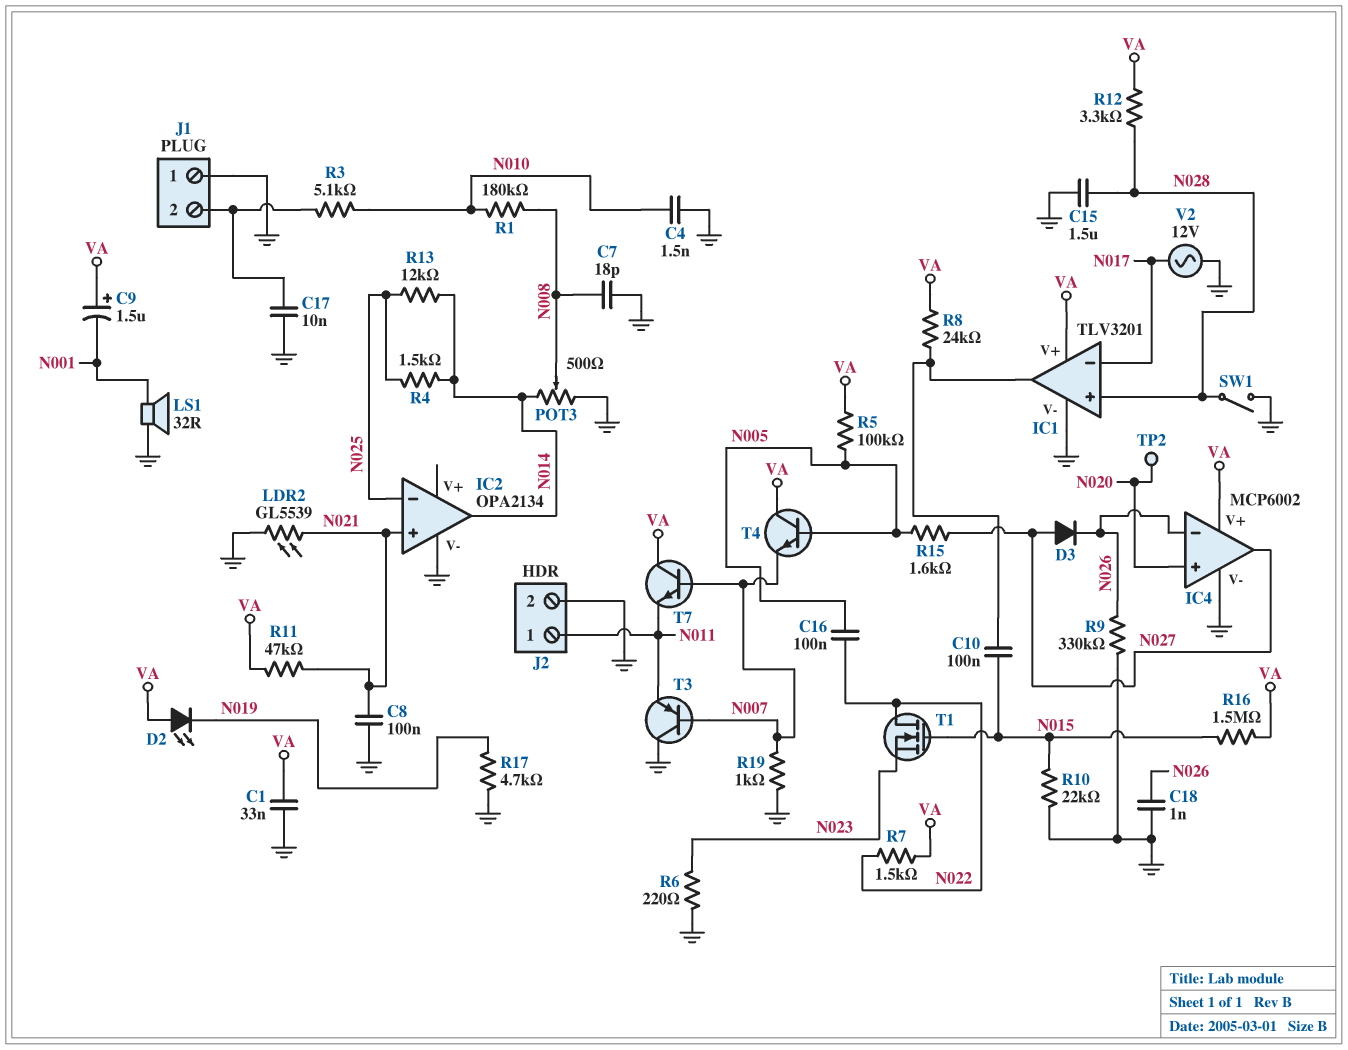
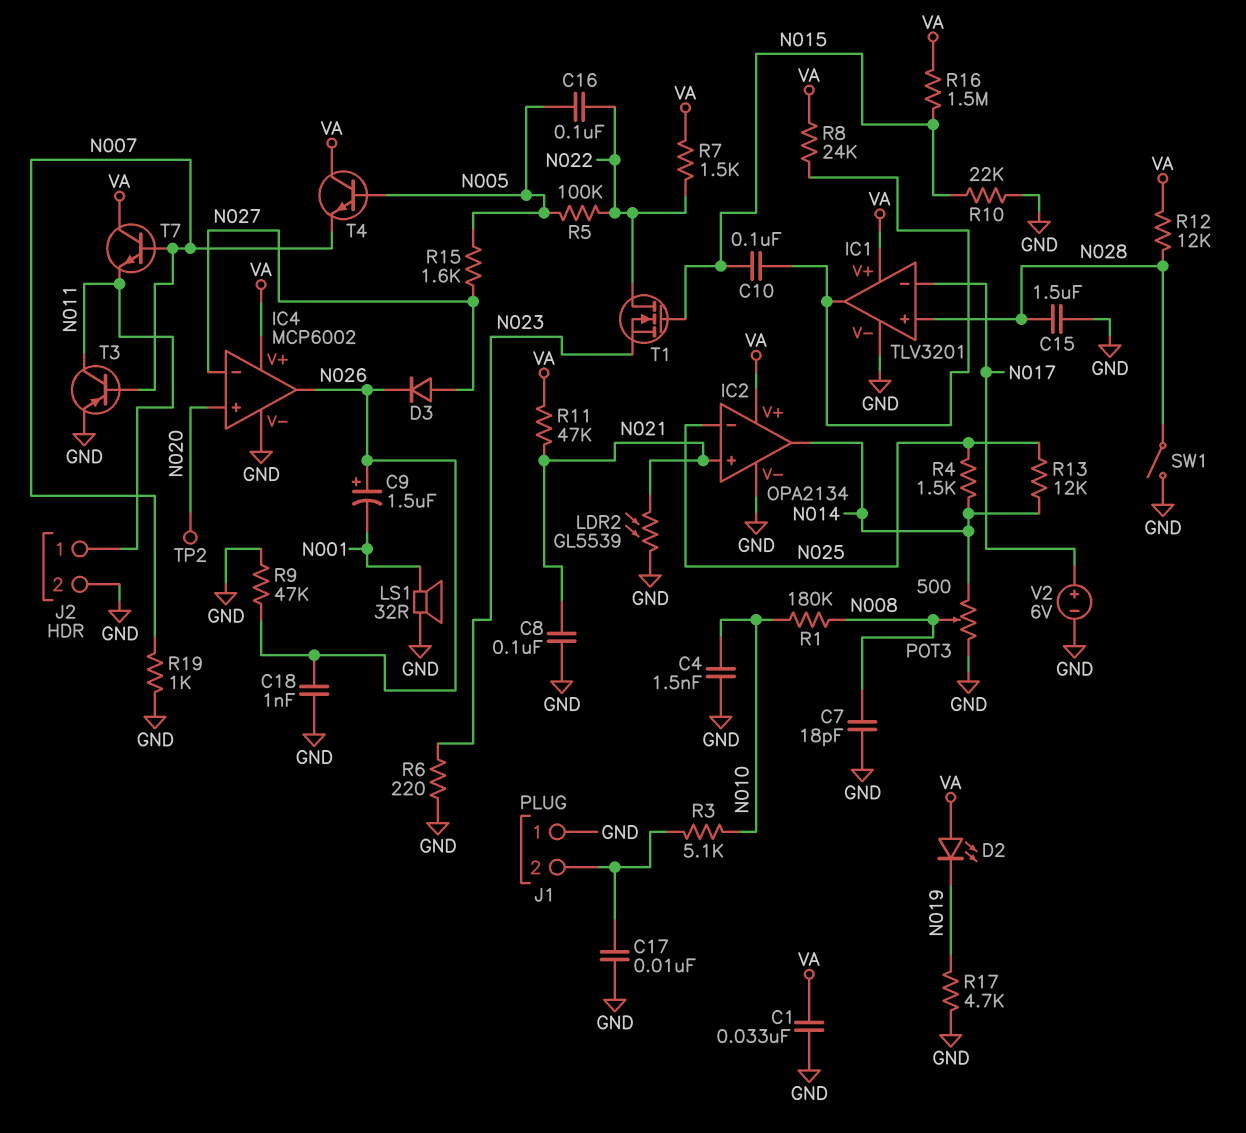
C9: 1.5uF (plus VA, minus N001) -> 1.5uF (plus N026, minus N001)
IC2 pin V+: none -> VA
IC4 pin in-: N026 -> N027
IC4 pin out: N027 -> N026
R5: 100k (N005, VA) -> 100k (N005, N022)
R9: 330k (GND, N026) -> 47k (GND, N026)
R12: 3.3k (N028, VA) -> 12k (N028, VA)
T3: PNP (B N007, C GND, E N011) -> PNP (B N007, C N011, E GND)
V2: AC 12V (GND, N017) -> 6V (plus N017, minus GND)

